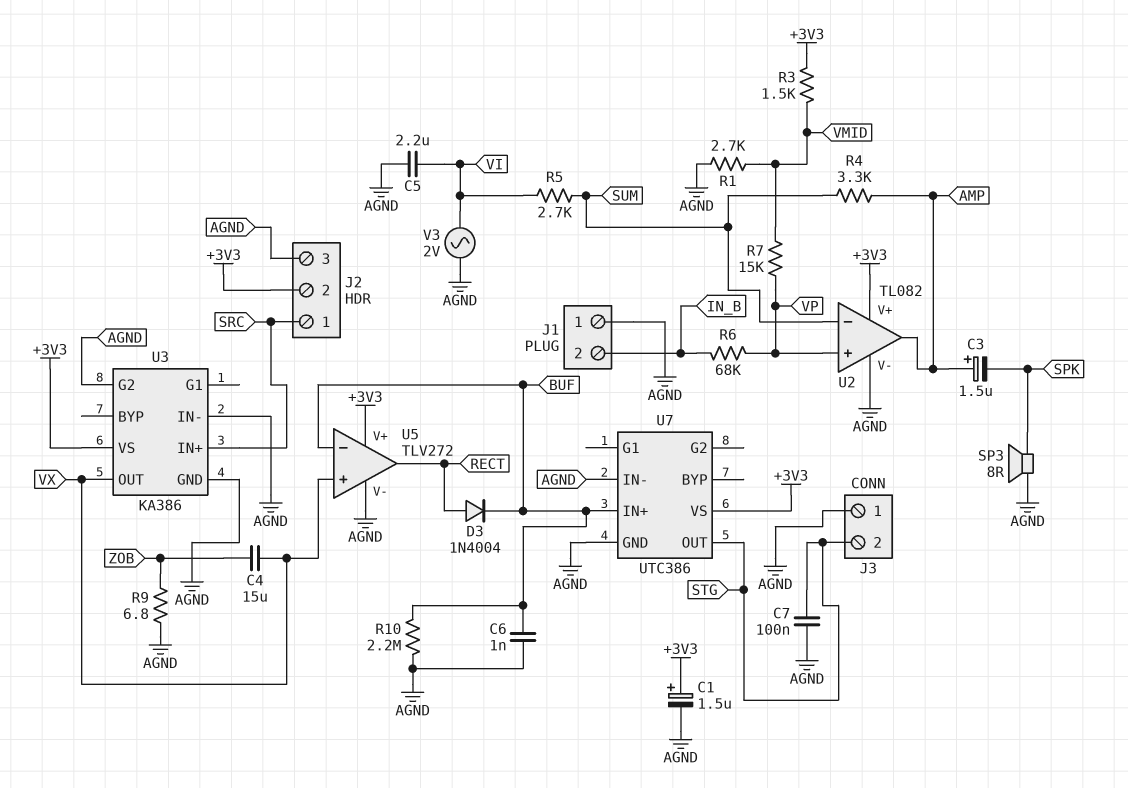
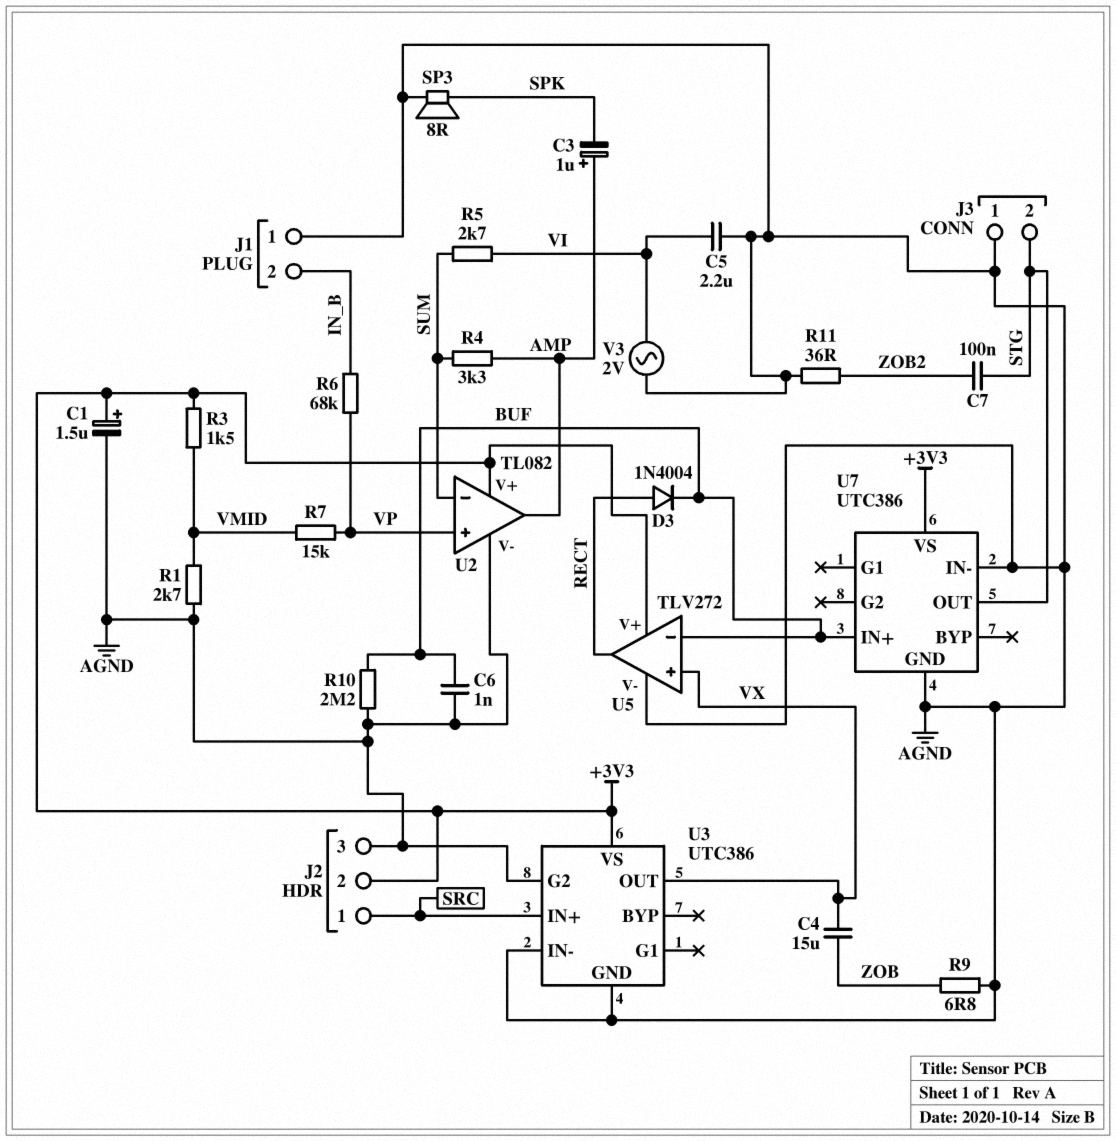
C3: 1.5uF (plus AMP, minus SPK) -> 1uF (plus AMP, minus SPK)
C7: 100nF (AGND, STG) -> 100nF (STG, ZOB2)
R11: none -> 36 (AGND, ZOB2)
U3: KA386 -> UTC386

